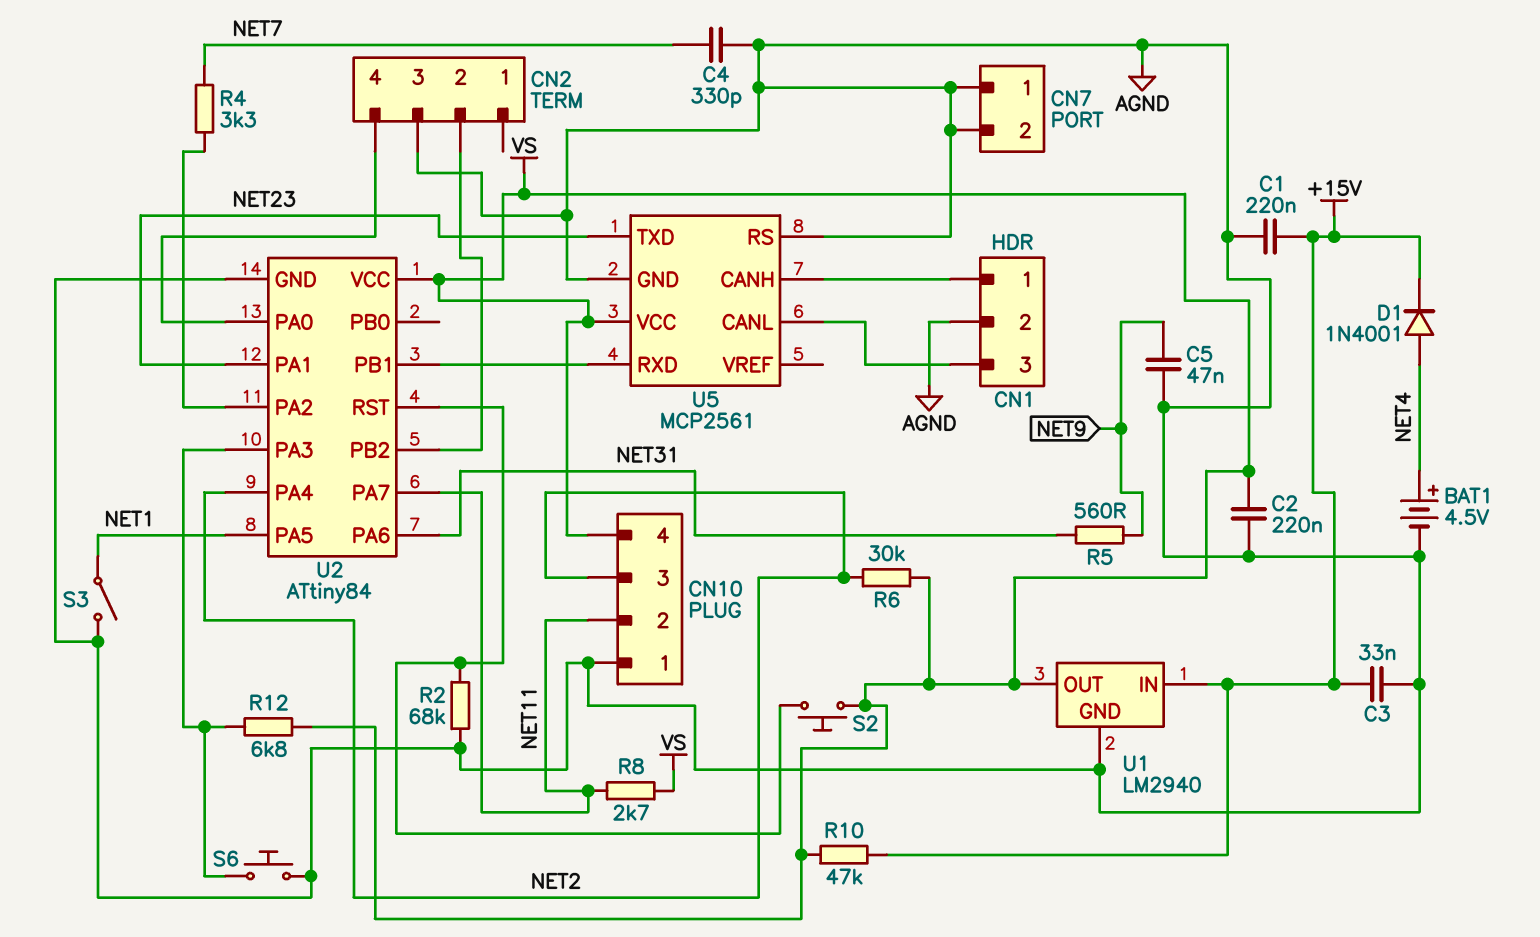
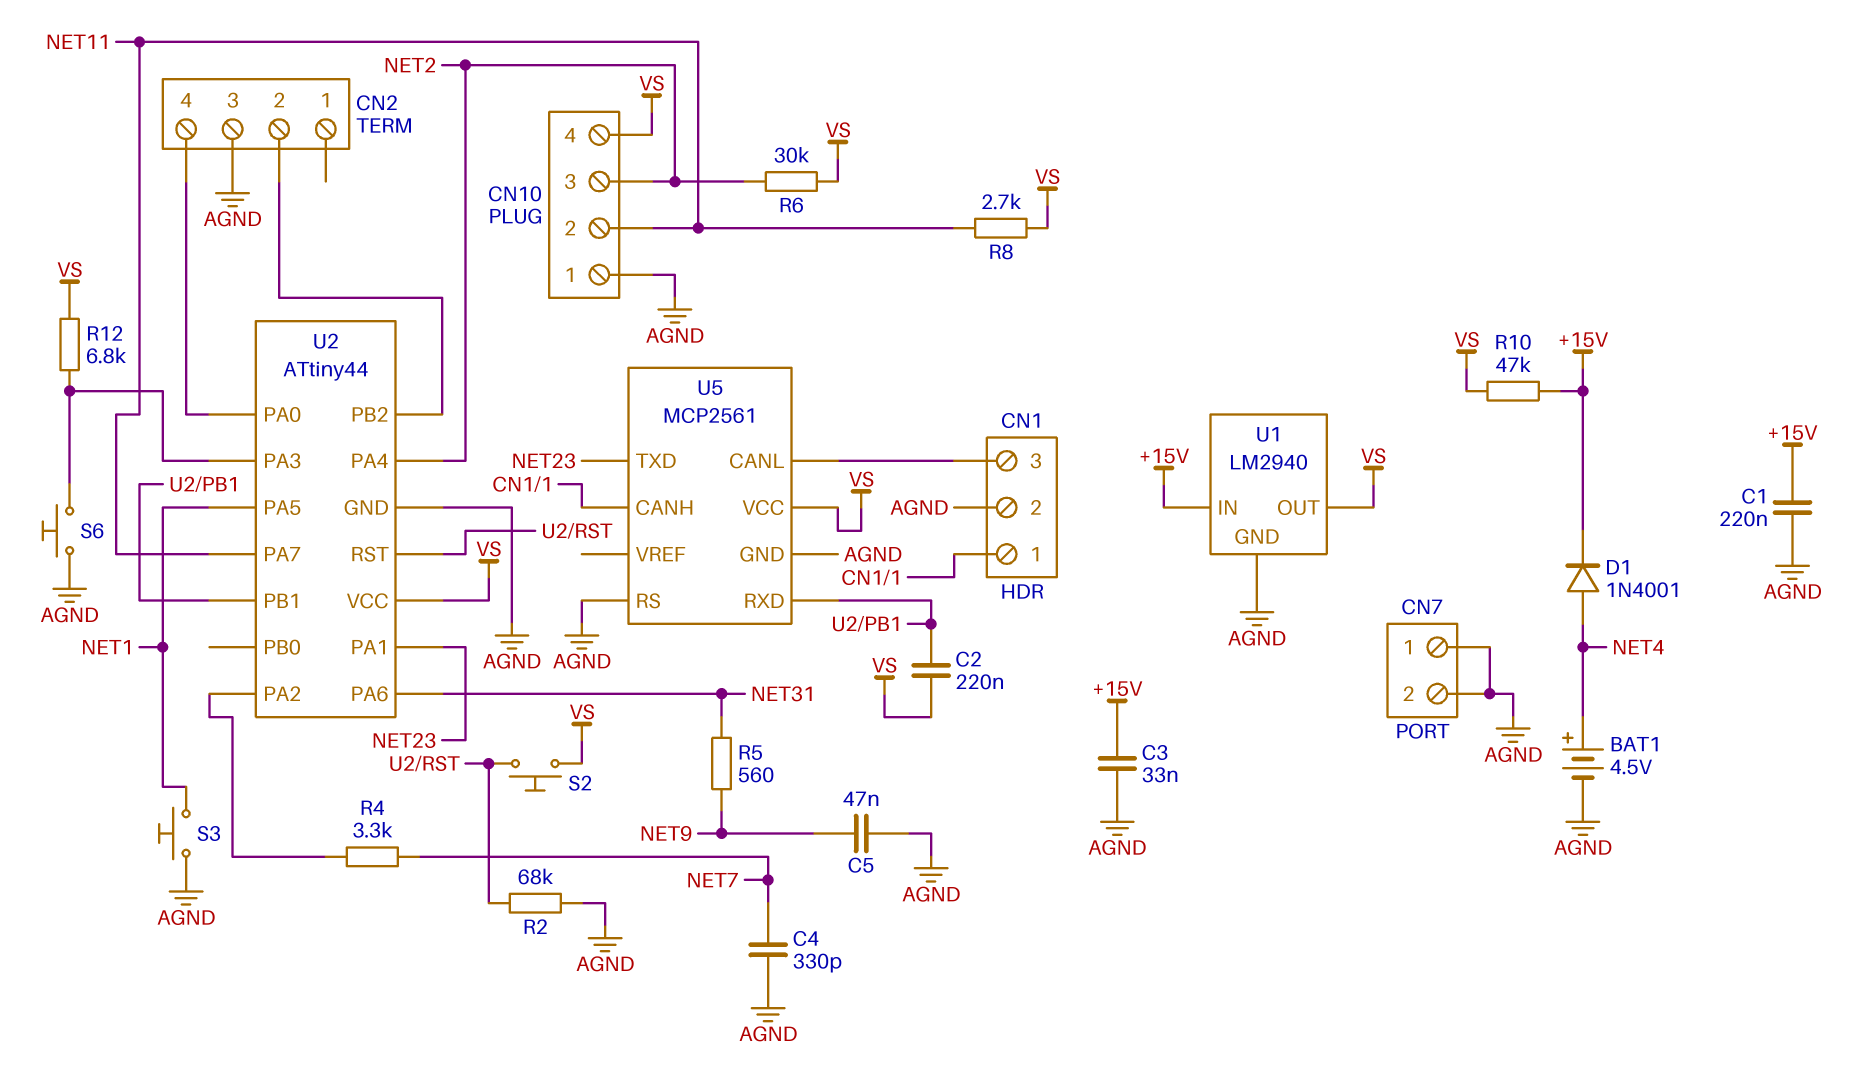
C2: 220nF (AGND, VS) -> 220nF (U2/PB1, VS)
S3: switch (AGND, NET1) -> button (AGND, NET1)
U2: ATtiny84 -> ATtiny44

